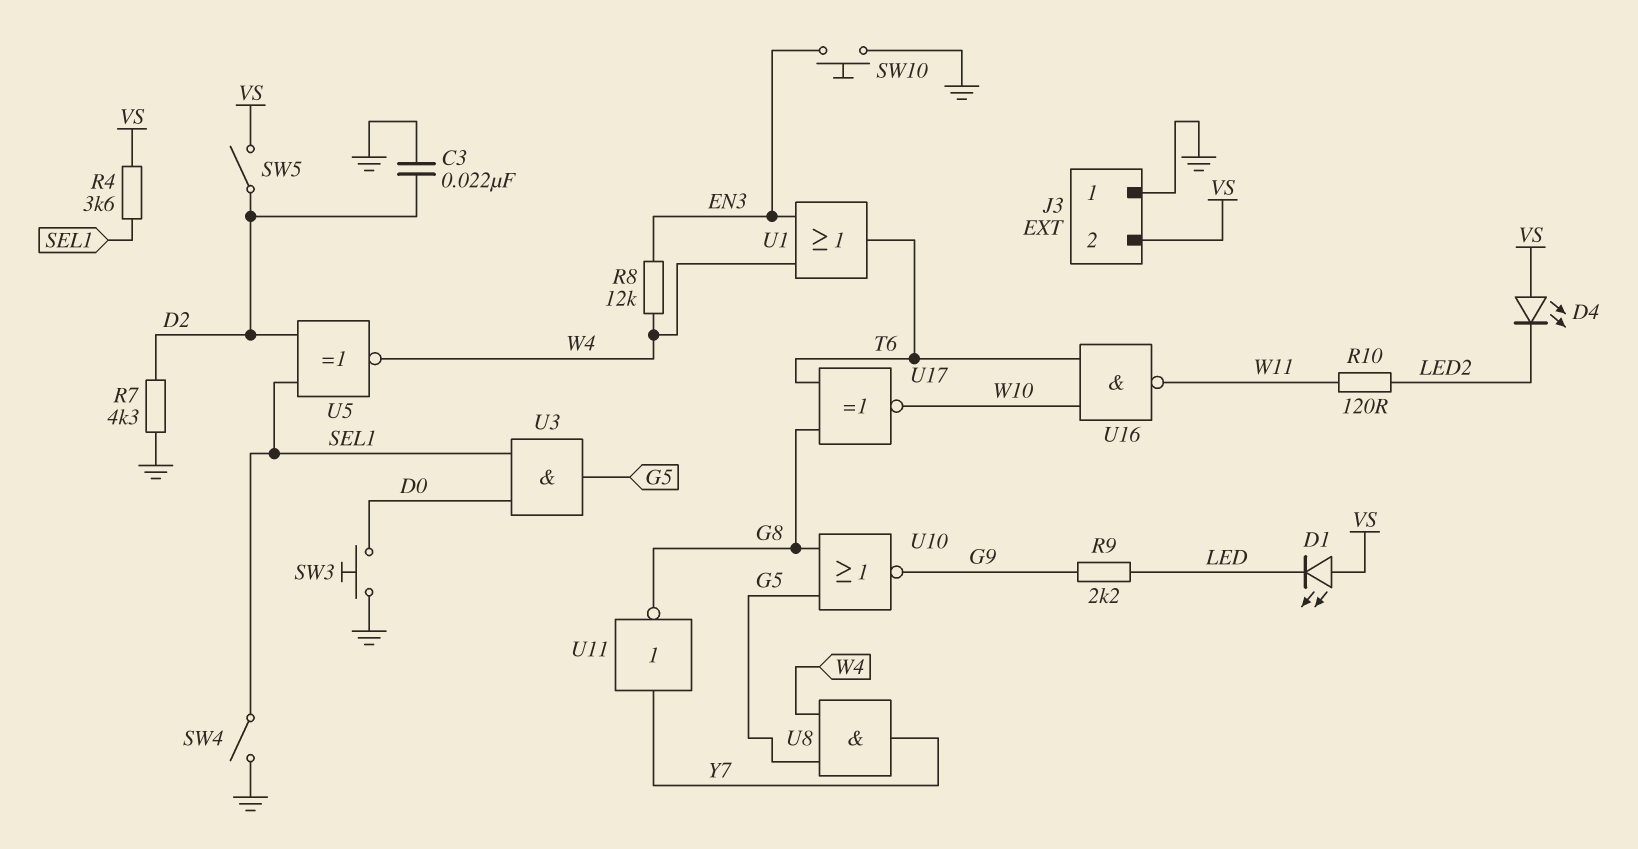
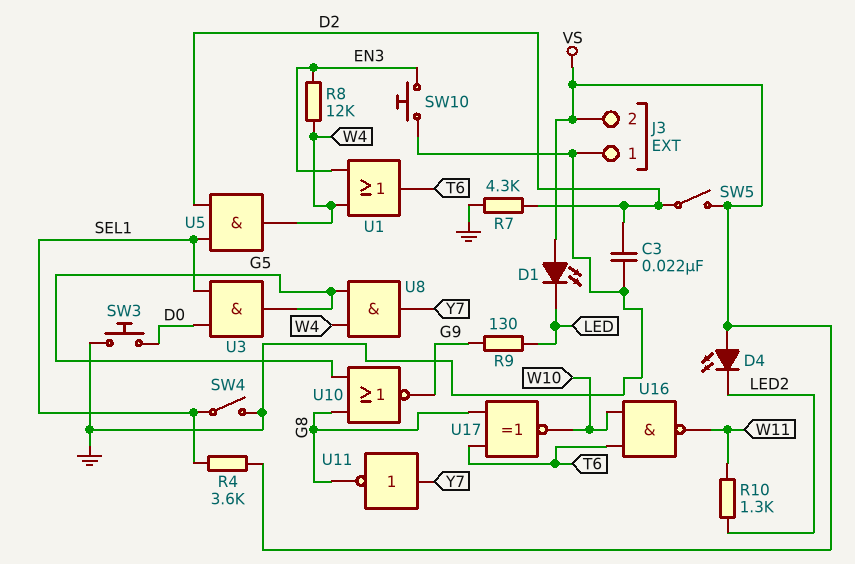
R9: 2.2k (G9, LED) -> 130 (G9, LED)
R10: 120 (LED2, W11) -> 1.3k (LED2, W11)
U5: XNOR (in D2, in SEL1, out W4) -> AND (in D2, in SEL1, out W4)

